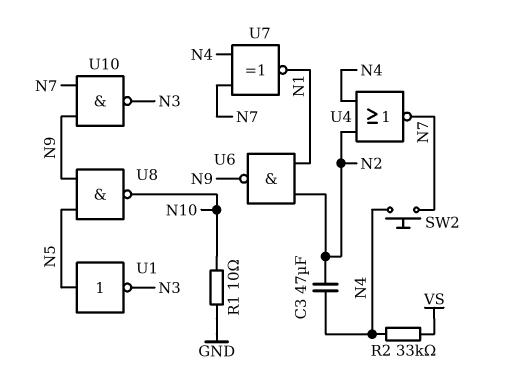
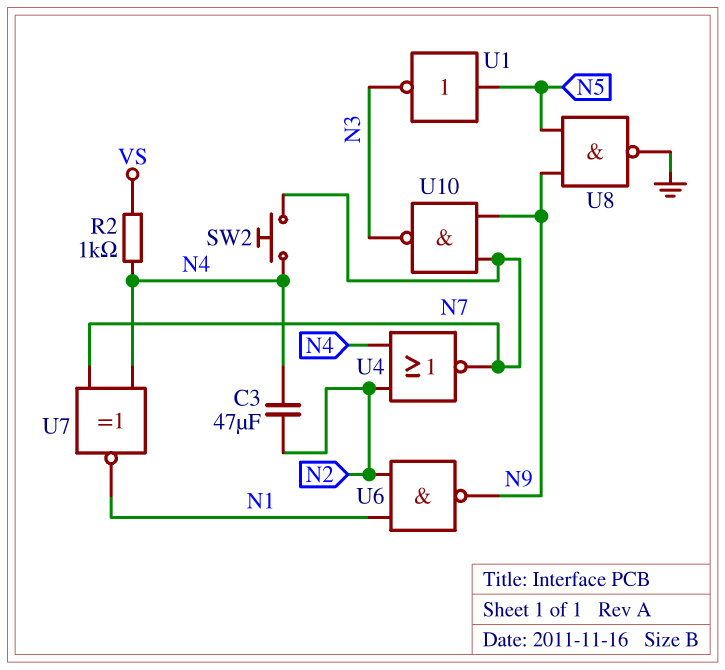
R1: 10 (GND, N10) -> none
R2: 33k (N4, VS) -> 1k (N4, VS)
U8: NAND (in N5, in N9, out N10) -> NAND (in N5, in N9, out GND)

